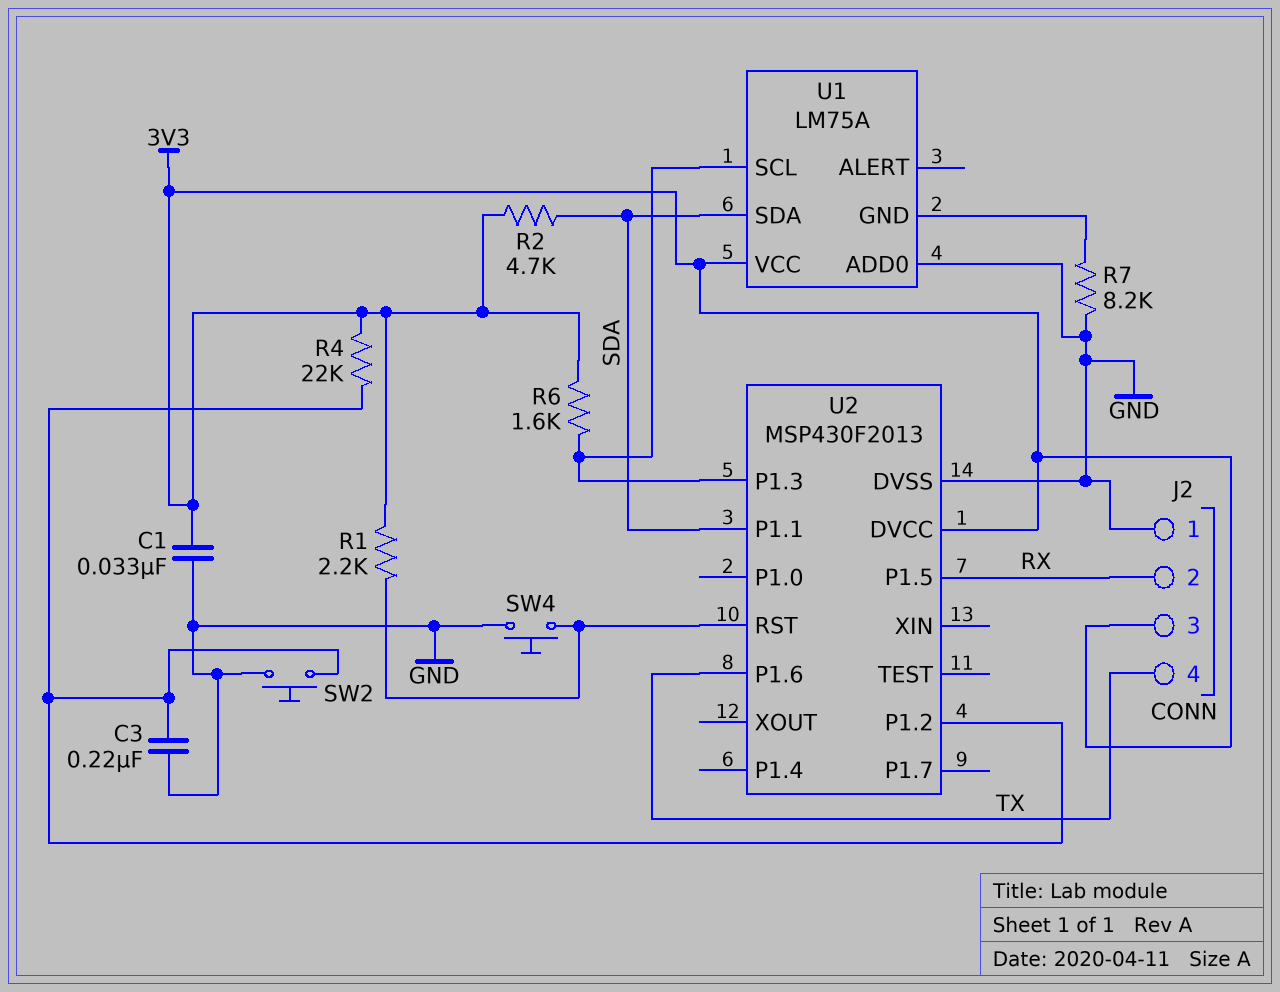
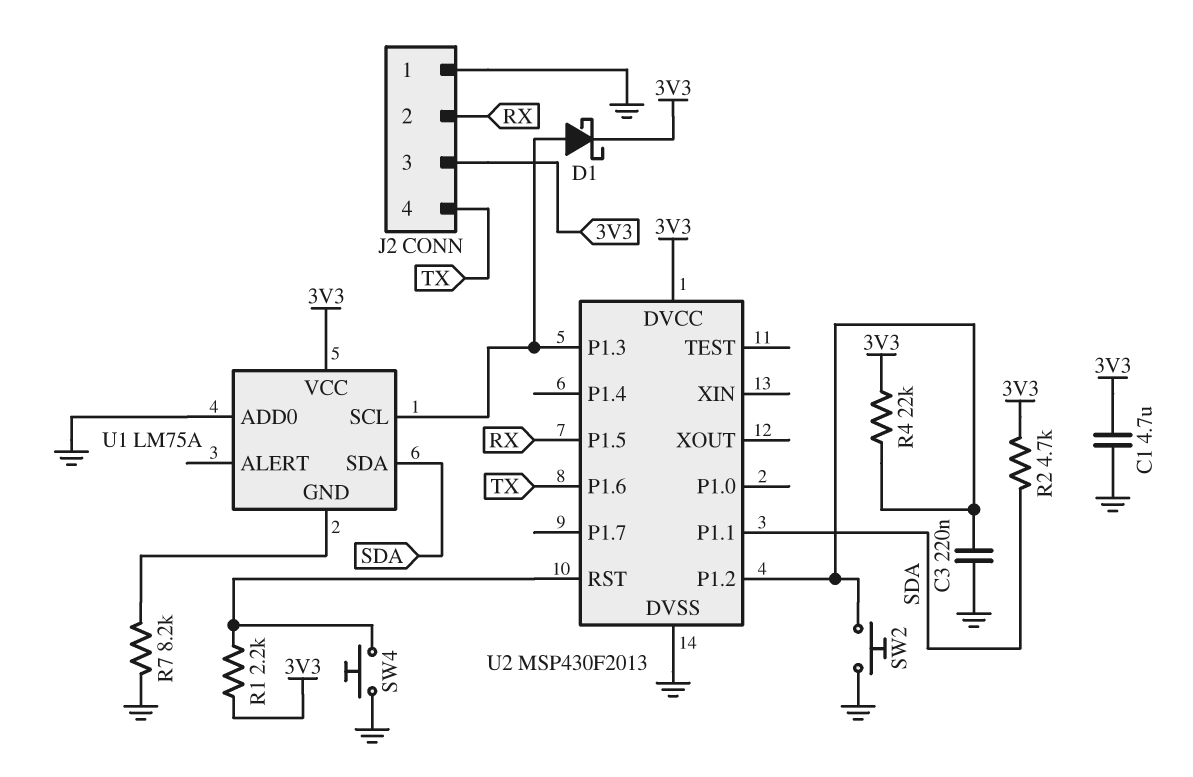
C1: 33nF (3V3, GND) -> 4.7uF (3V3, GND)
D1: none -> schottky (A U1/SCL, K 3V3)
R6: 1.6k (3V3, U1/SCL) -> none

